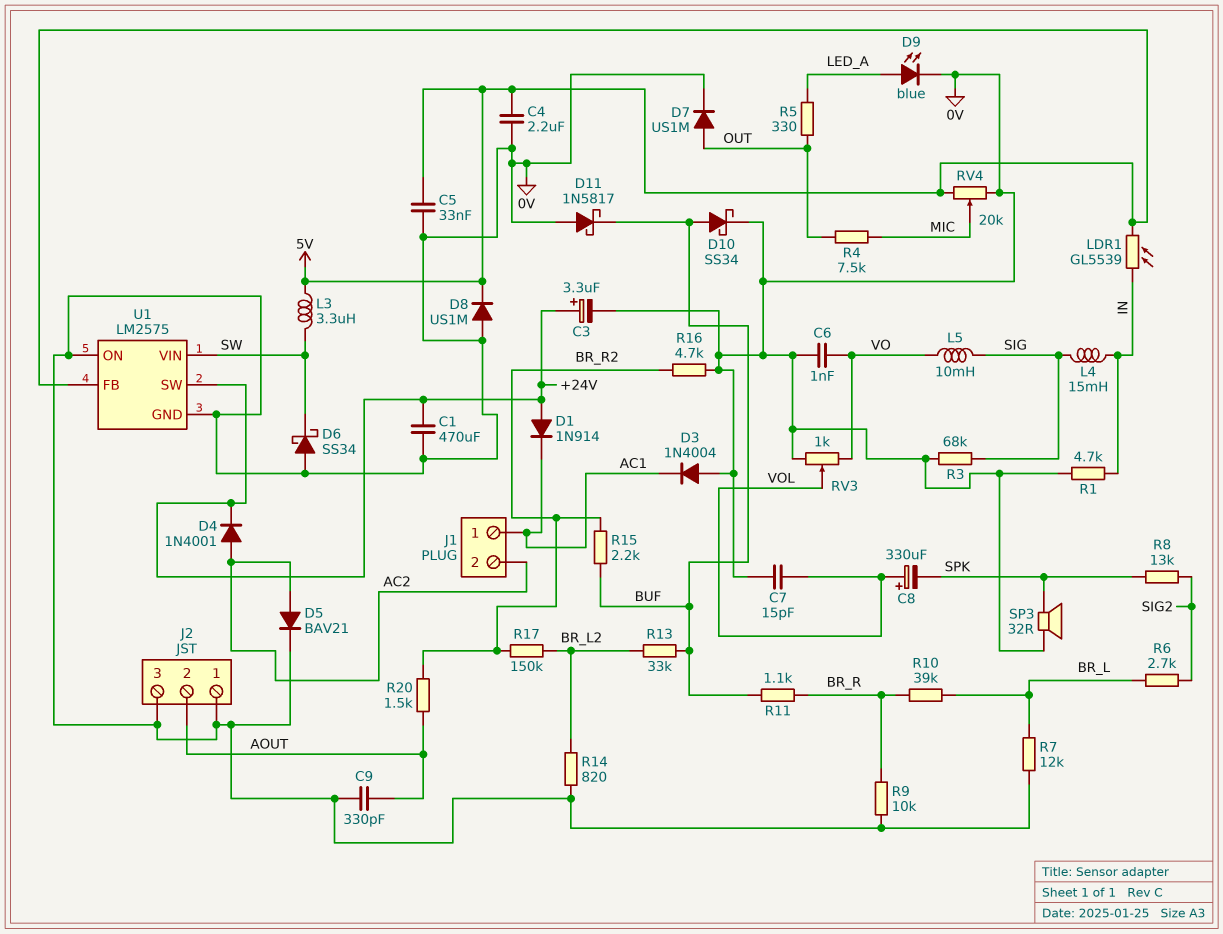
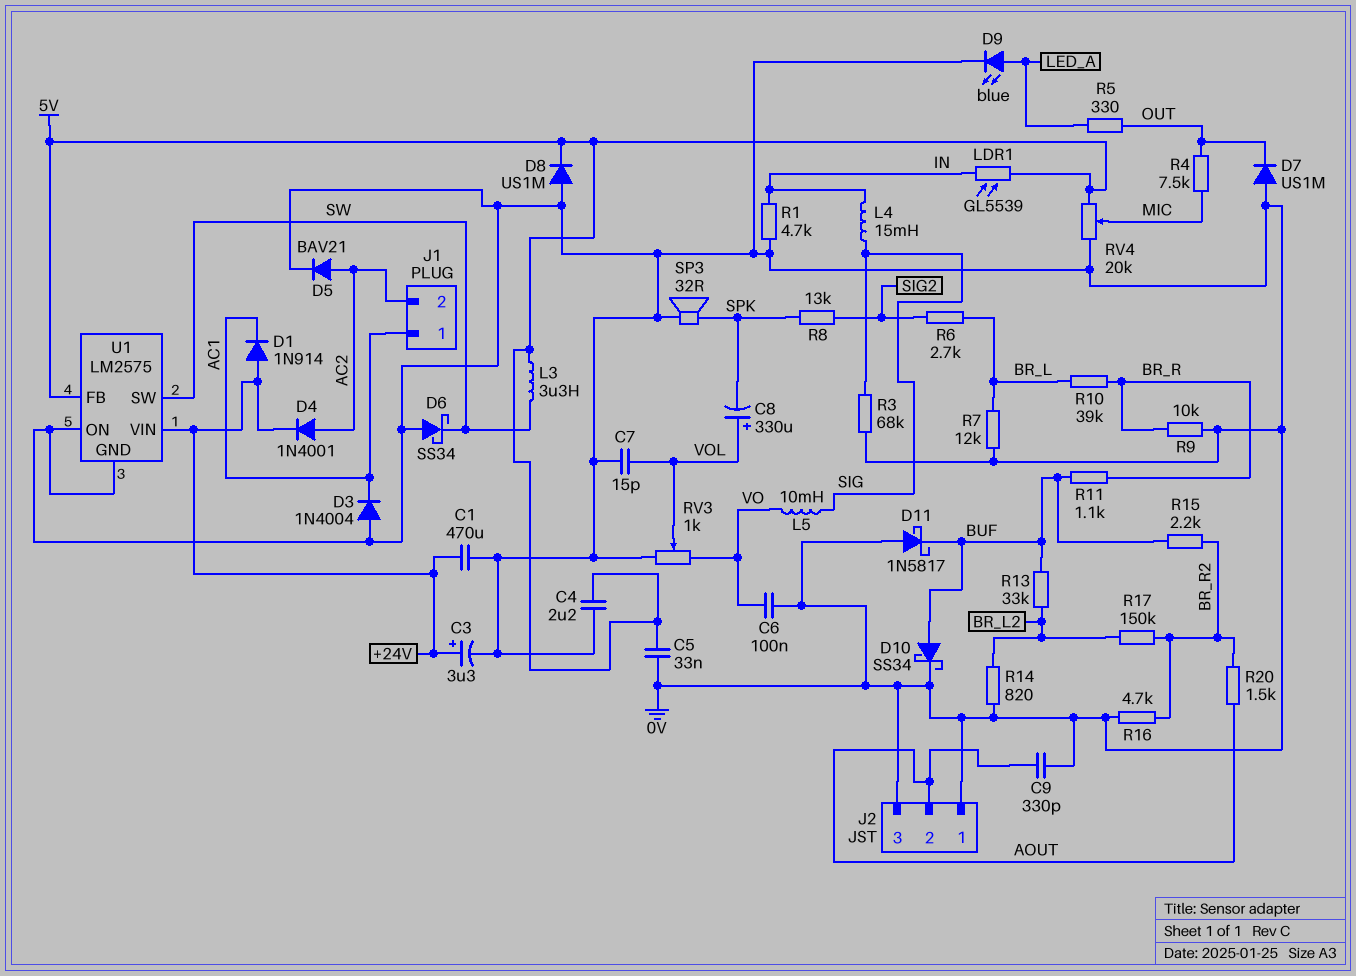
C6: 1nF (0V, VO) -> 100nF (0V, VO)
D7: diode US1M (A OUT, K 0V) -> diode US1M (A 0V, K OUT)
U1 pin SW: +24V -> SW
U1 pin VIN: SW -> +24V

